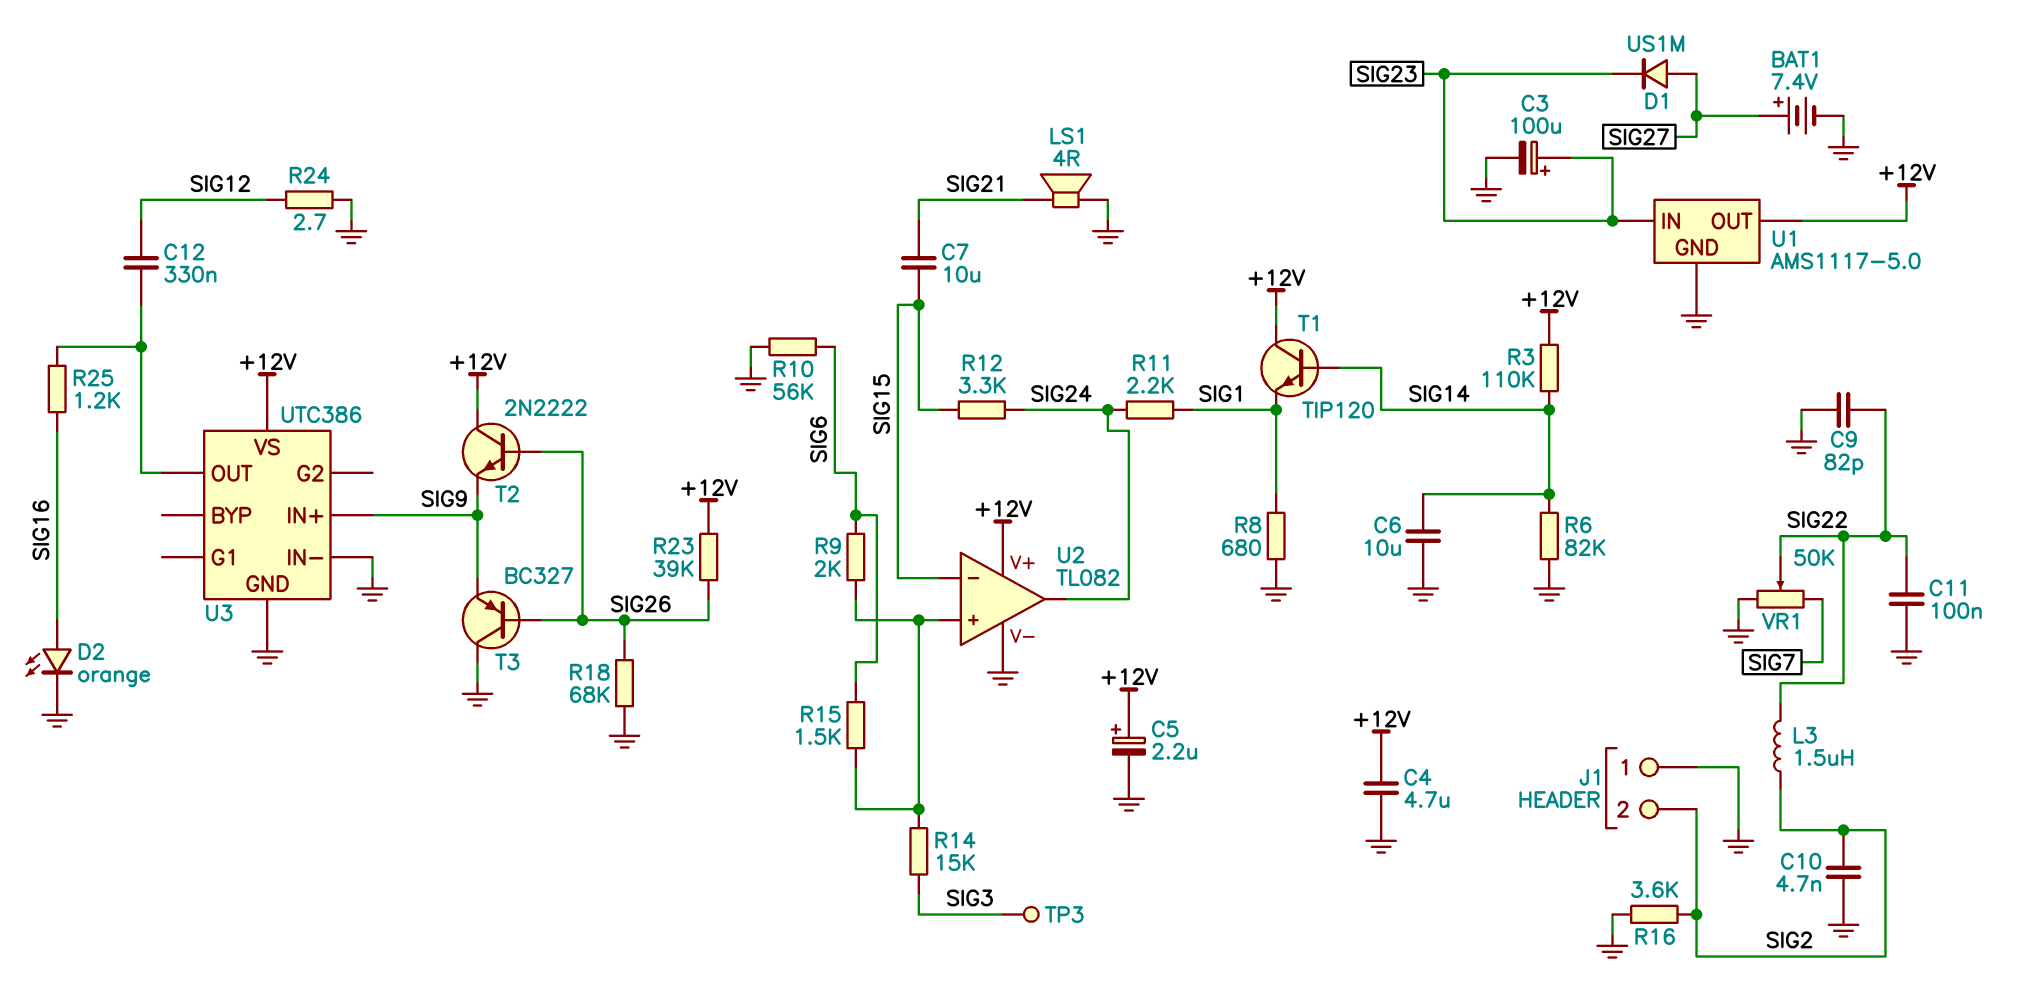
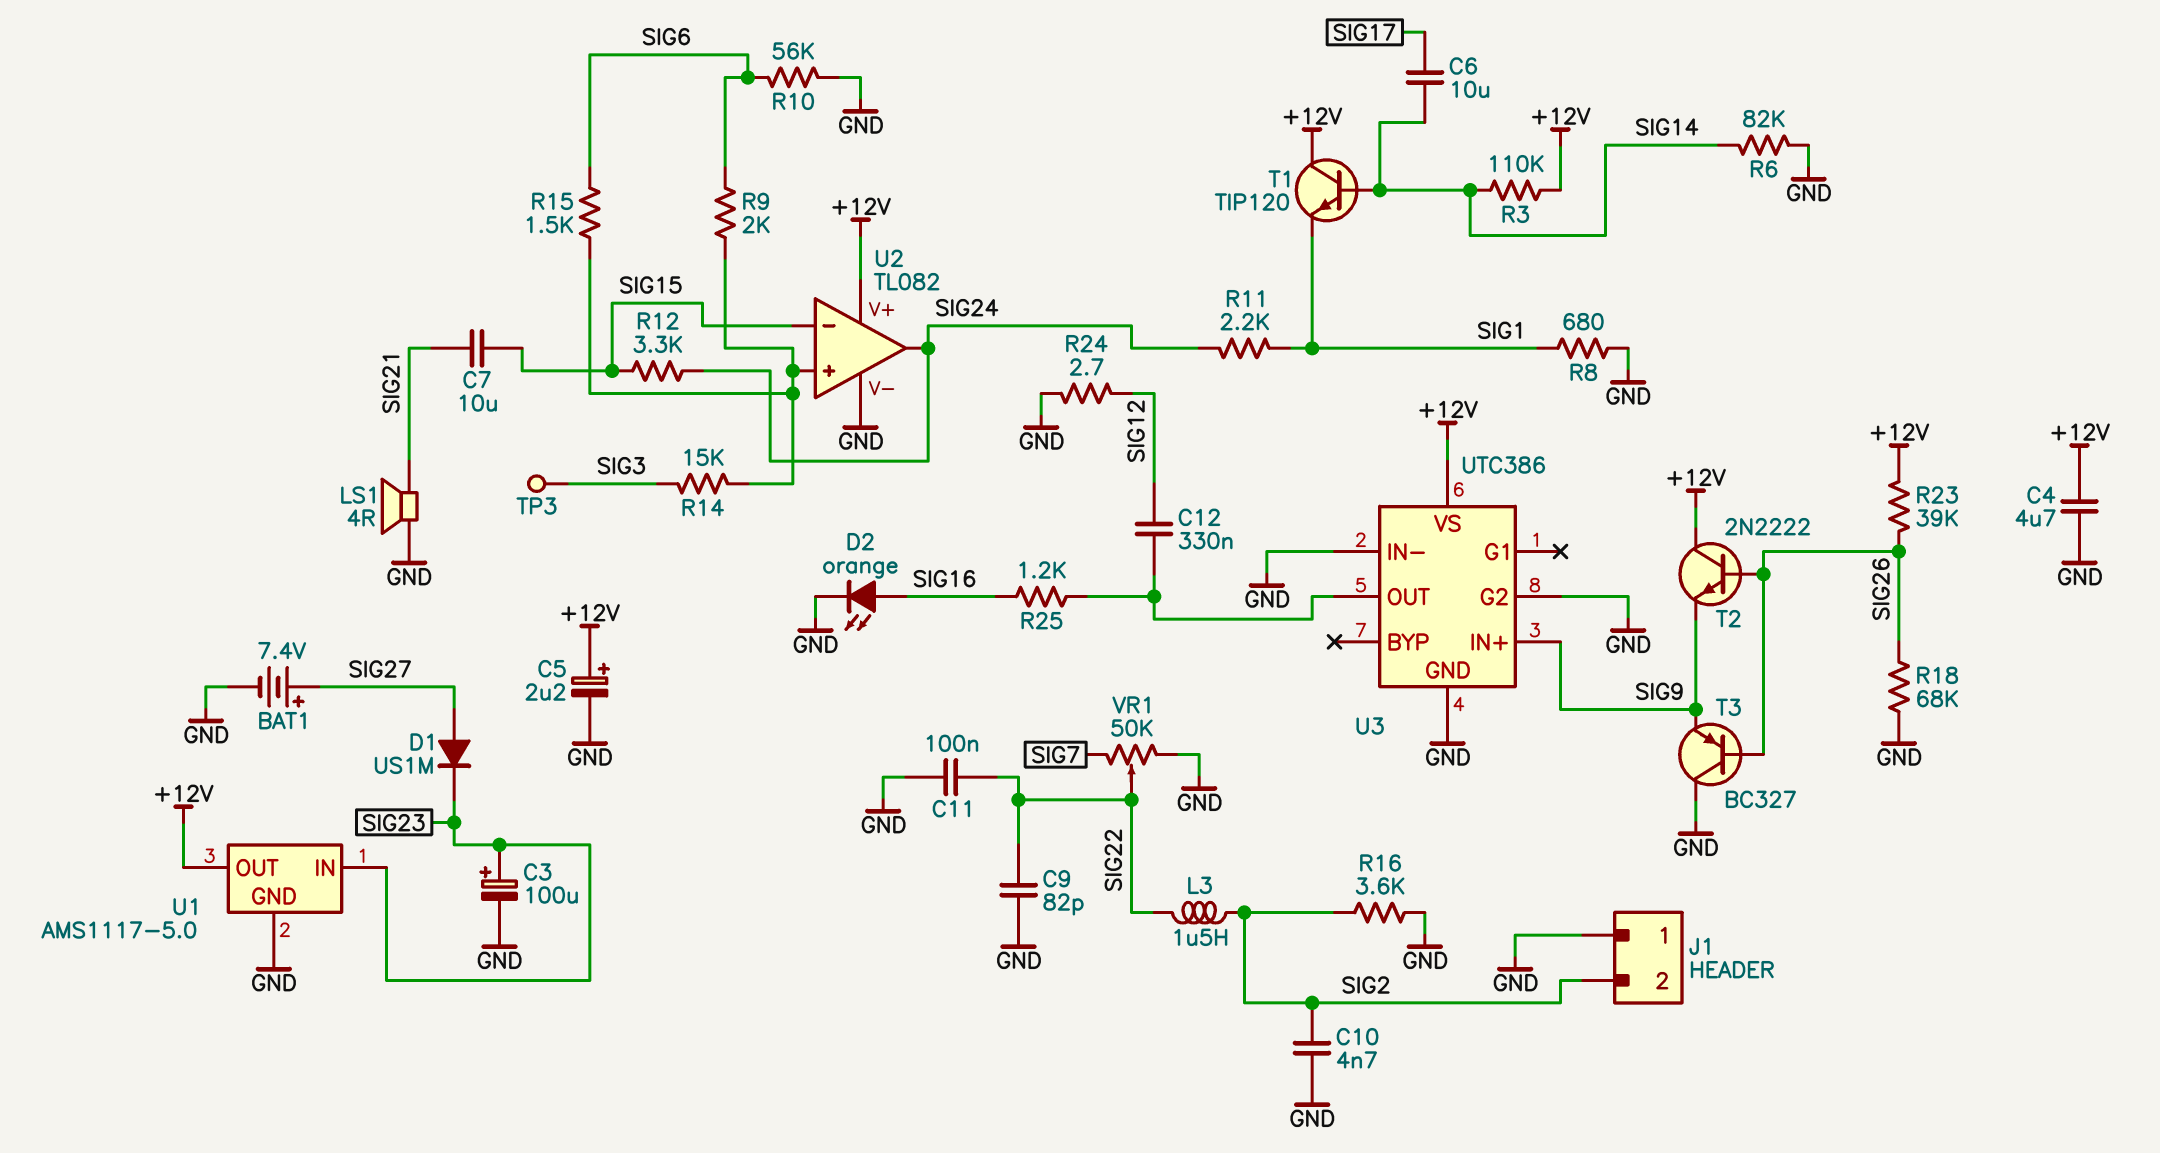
C6: 10uF (GND, SIG14) -> 10uF (SIG14, SIG17)
U3 pin G2: none -> GND

